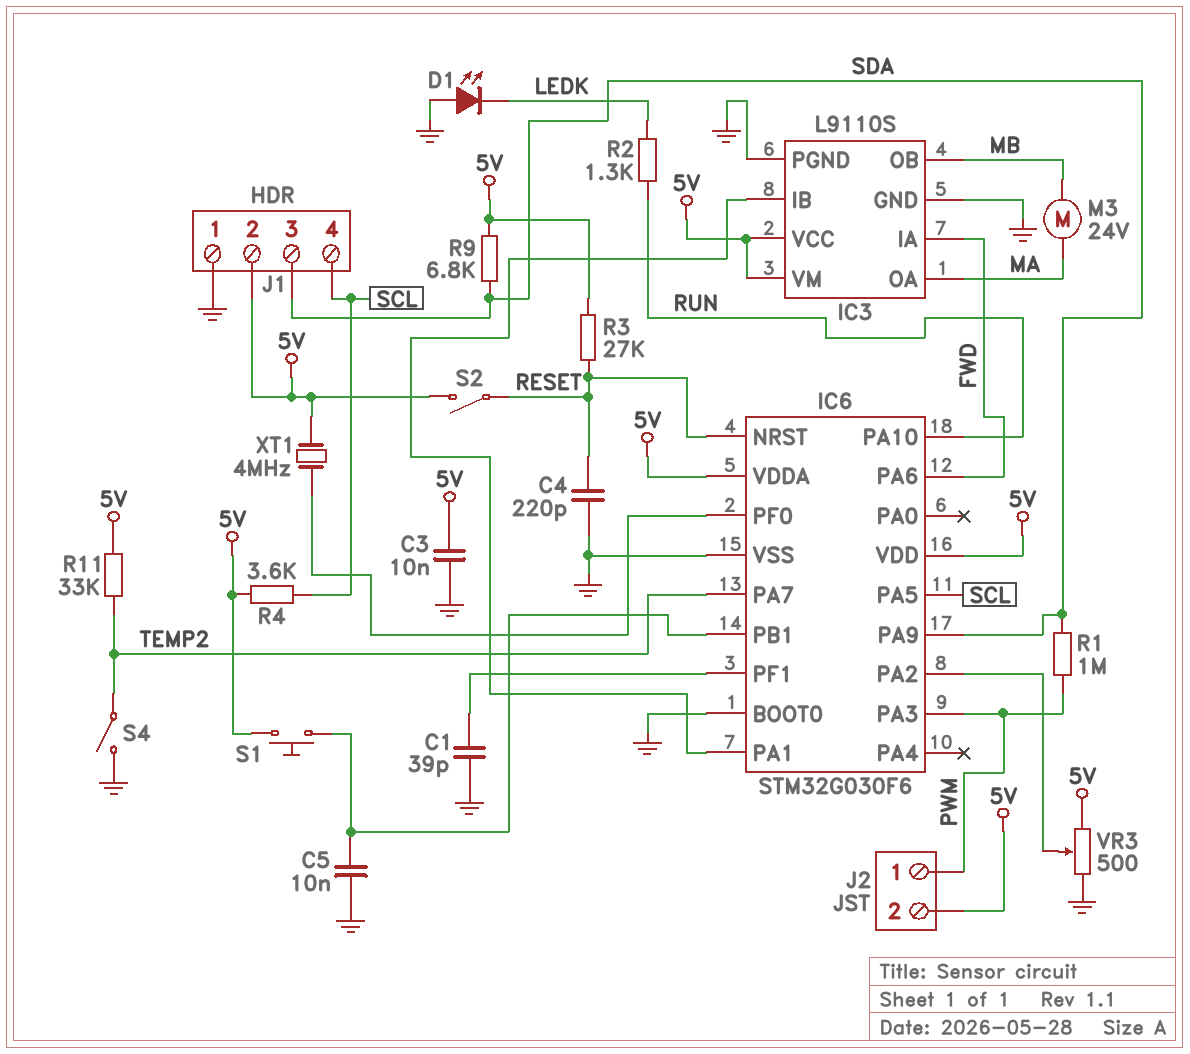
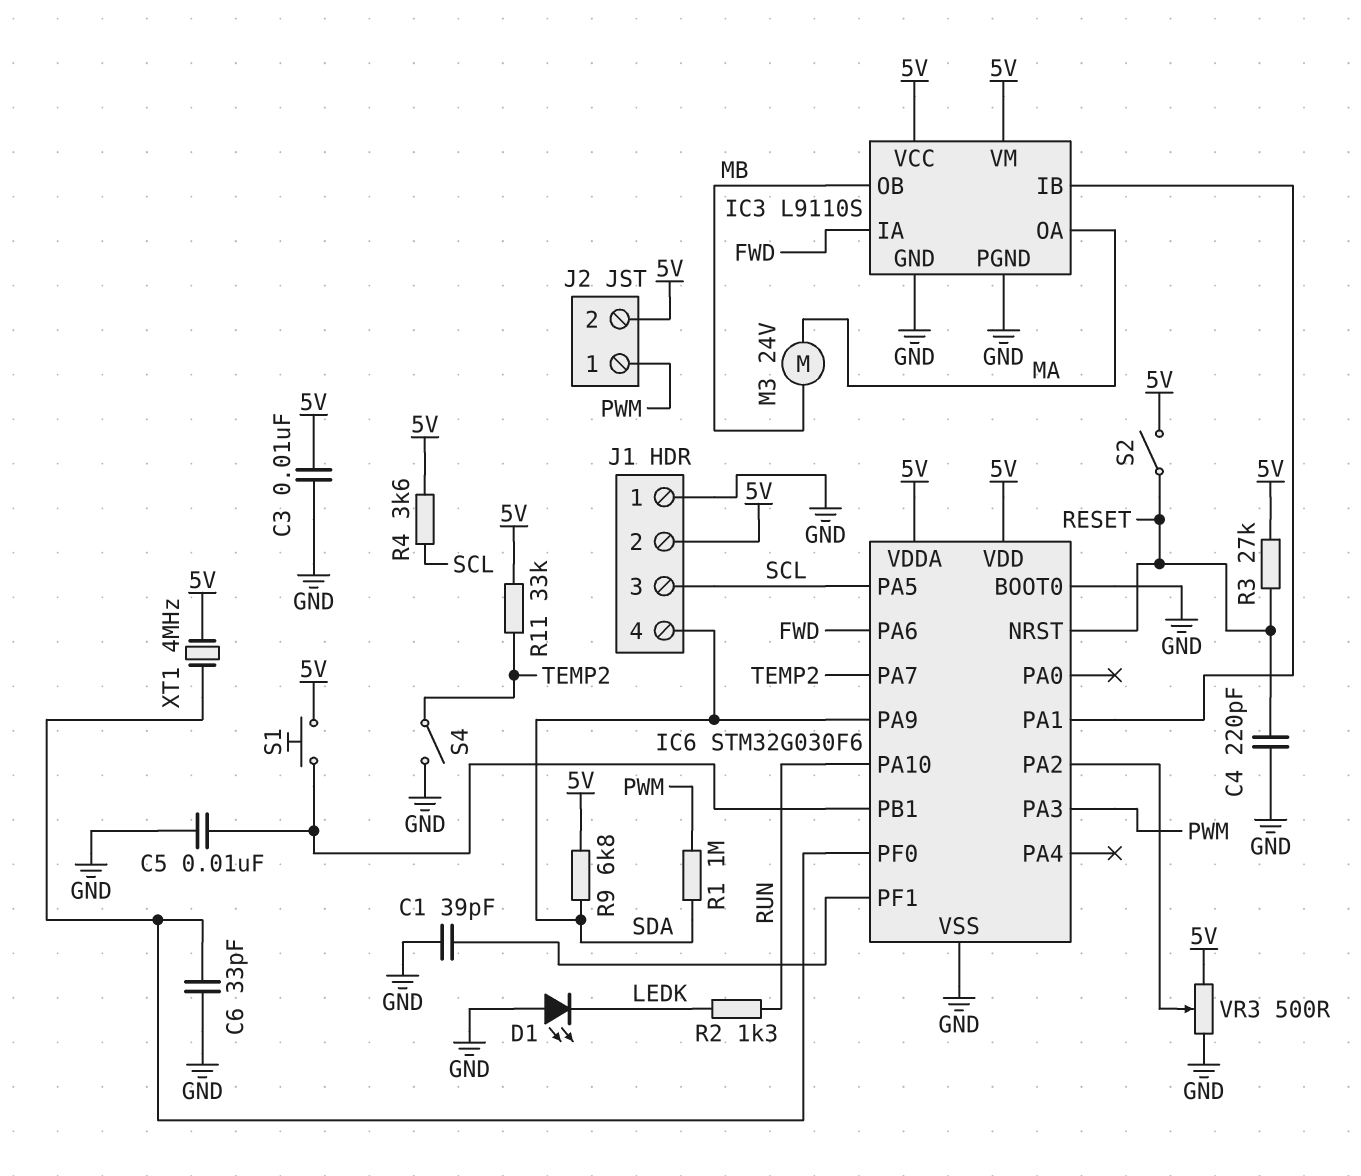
C6: none -> 33pF (GND, IC6/PF0)
J1 pin 3: SDA -> SCL
J1 pin 4: SCL -> SDA

